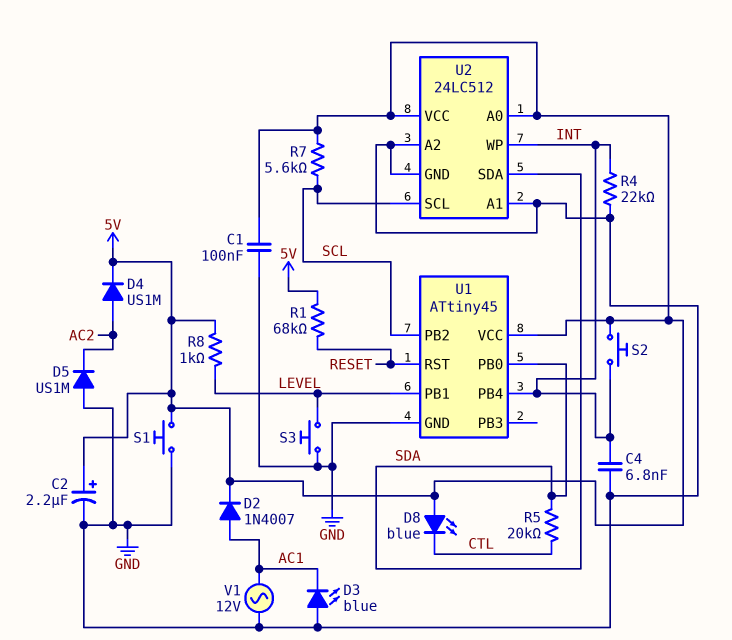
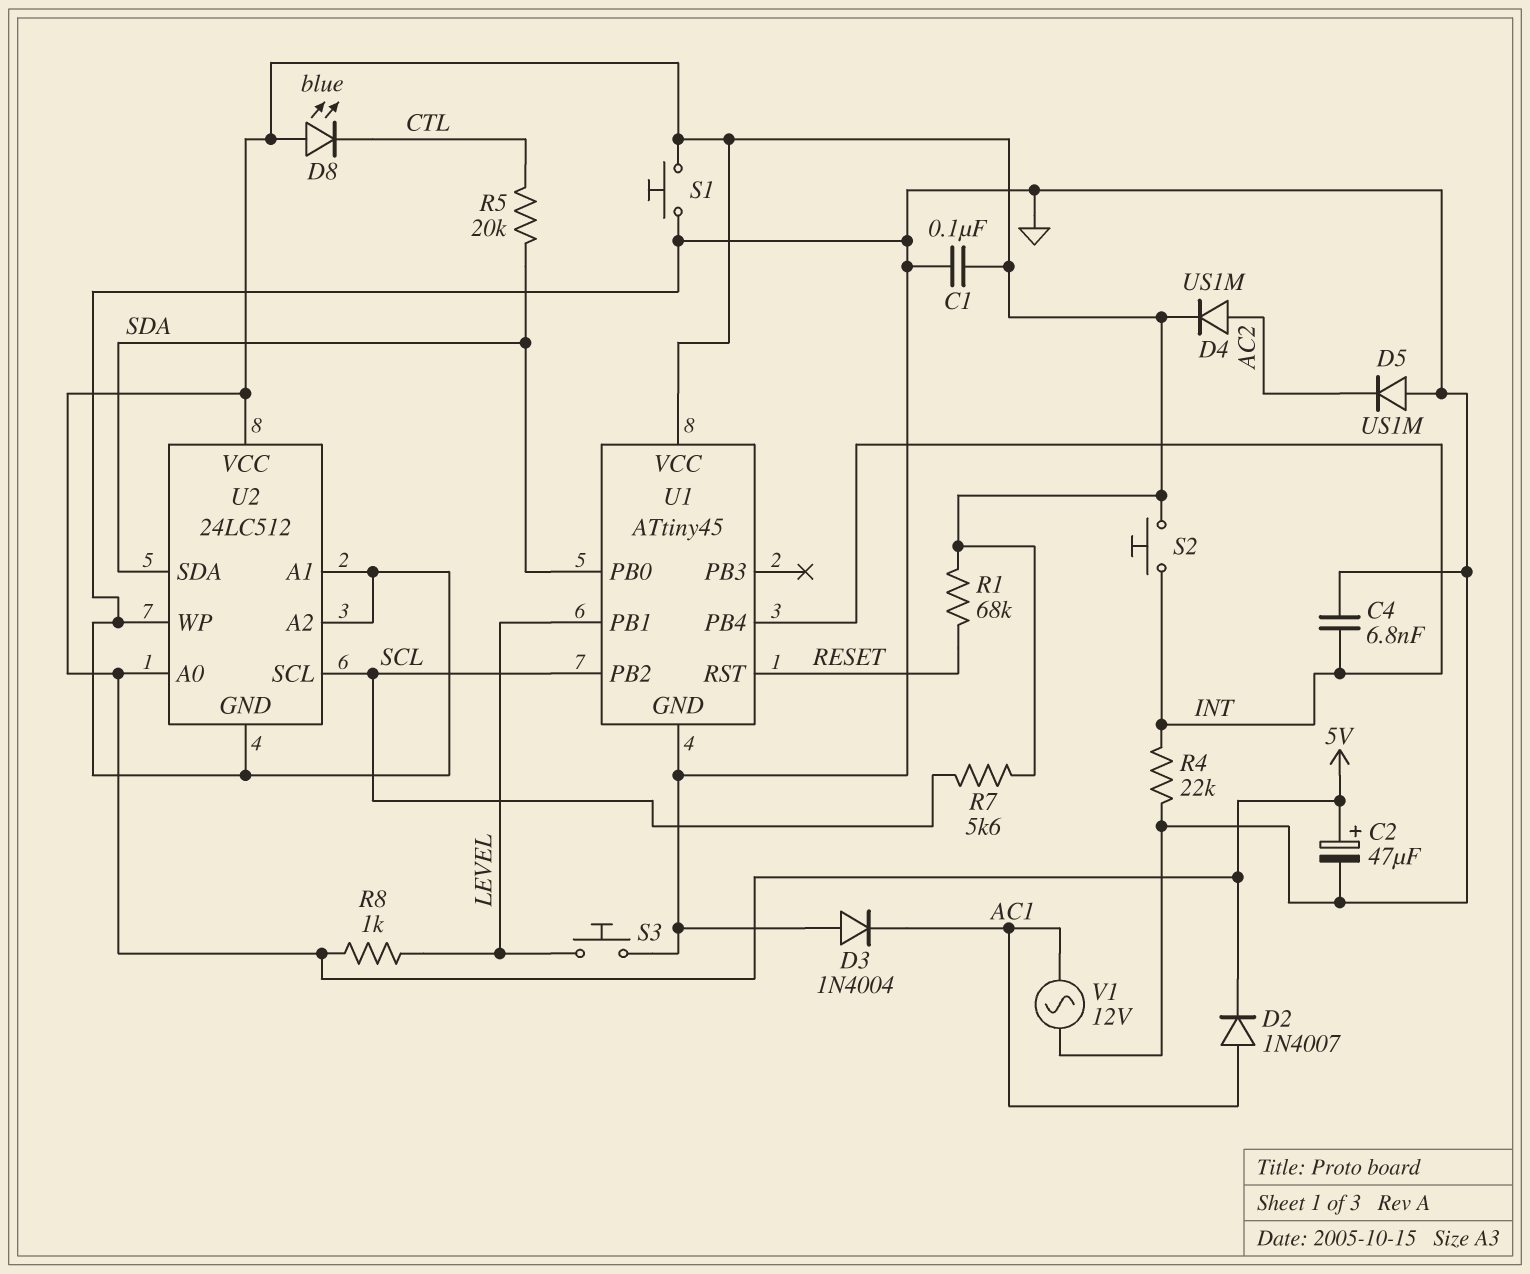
C2: 2.2uF (plus 5V, minus GND) -> 47uF (plus 5V, minus GND)
D3: LED blue (A GND, K AC1) -> diode 1N4004 (A GND, K AC1)
U2 pin WP: INT -> GND

